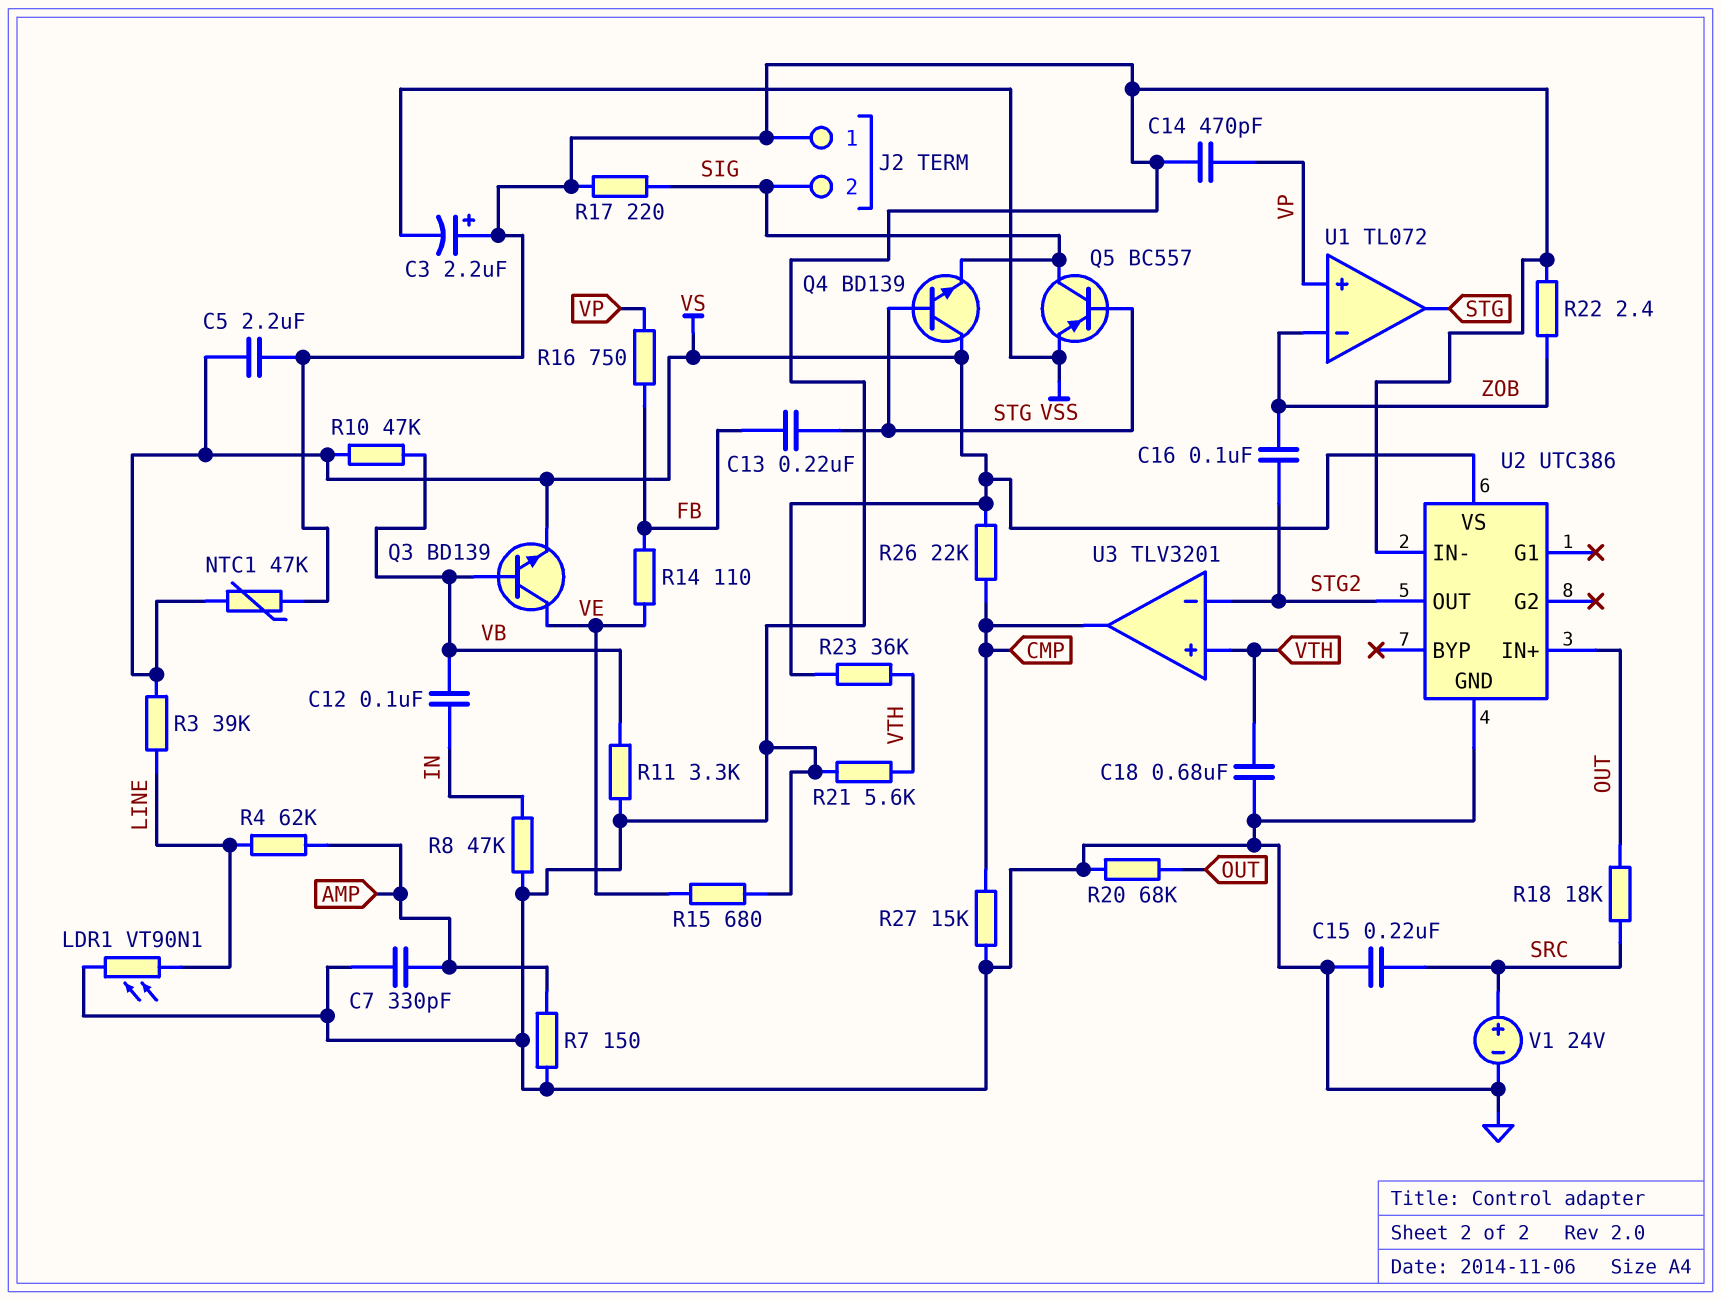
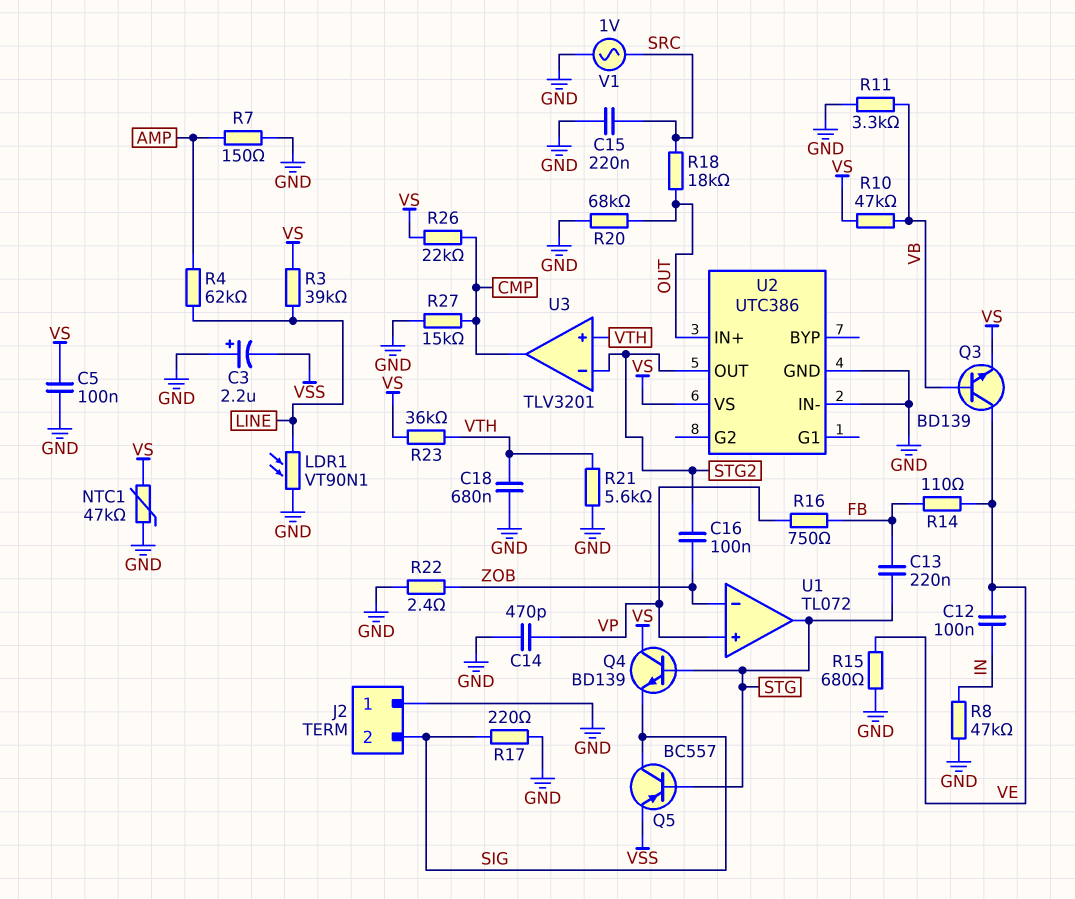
C5: 2.2uF (GND, VS) -> 100nF (GND, VS)
C7: 330pF (AMP, GND) -> none
C12: 100nF (IN, VB) -> 100nF (IN, VE)
V1: 24V (plus SRC, minus GND) -> AC 1V (GND, SRC)

